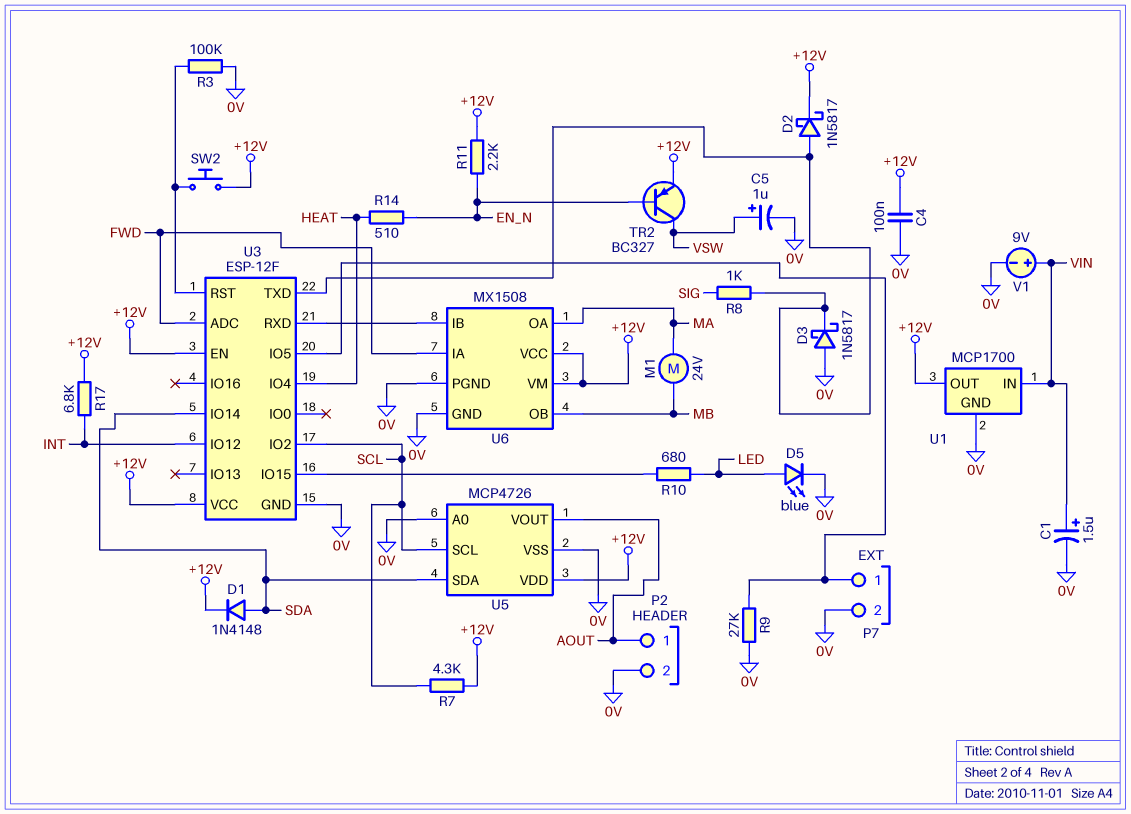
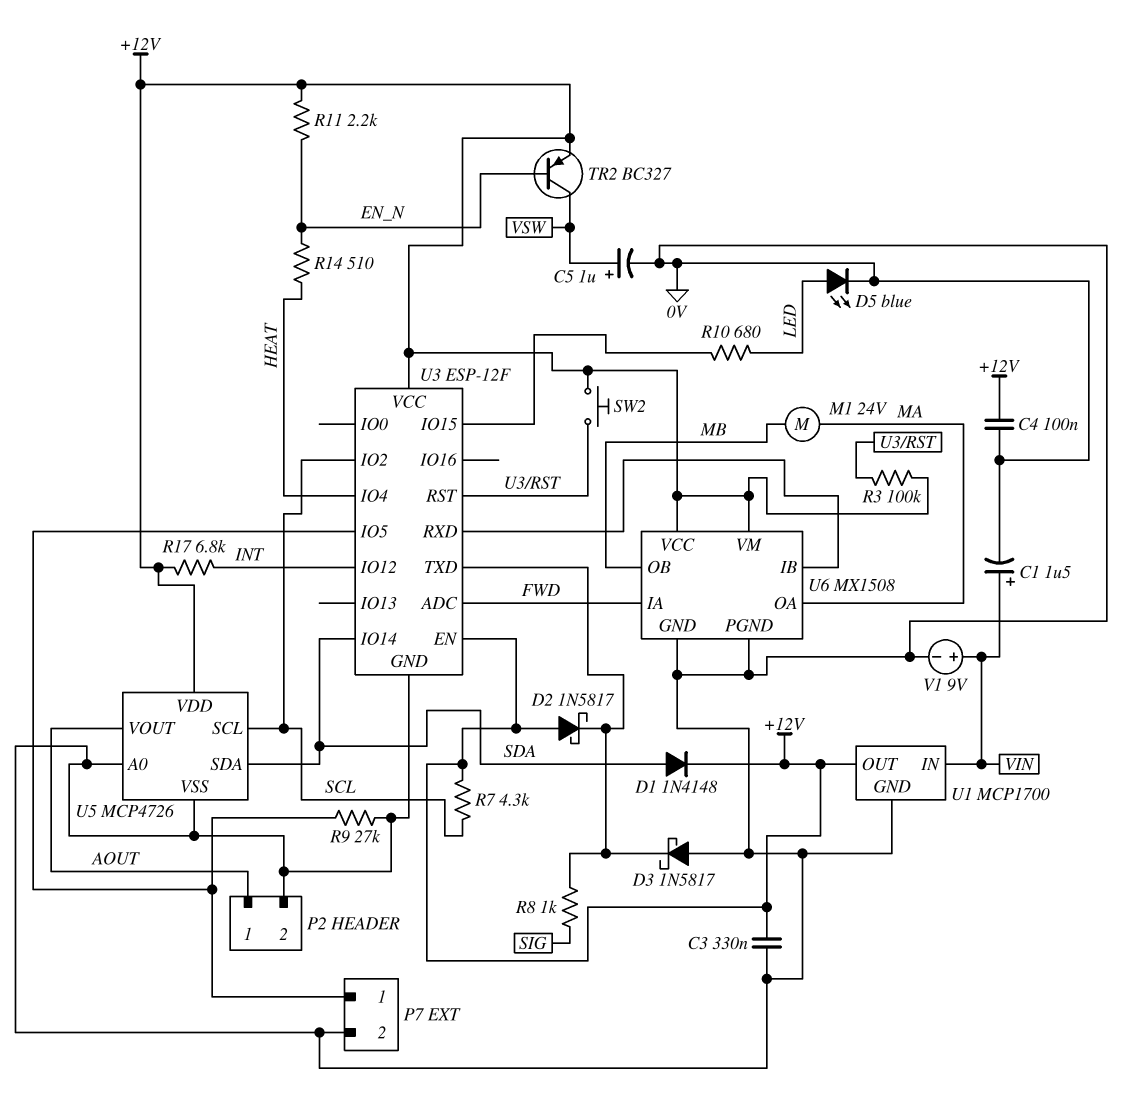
C3: none -> 330nF (+12V, 0V)
D2: schottky 1N5817 (A U3/TXD, K +12V) -> schottky 1N5817 (A +12V, K U3/TXD)
R3: 100k (0V, U3/RST) -> 100k (+12V, U3/RST)

